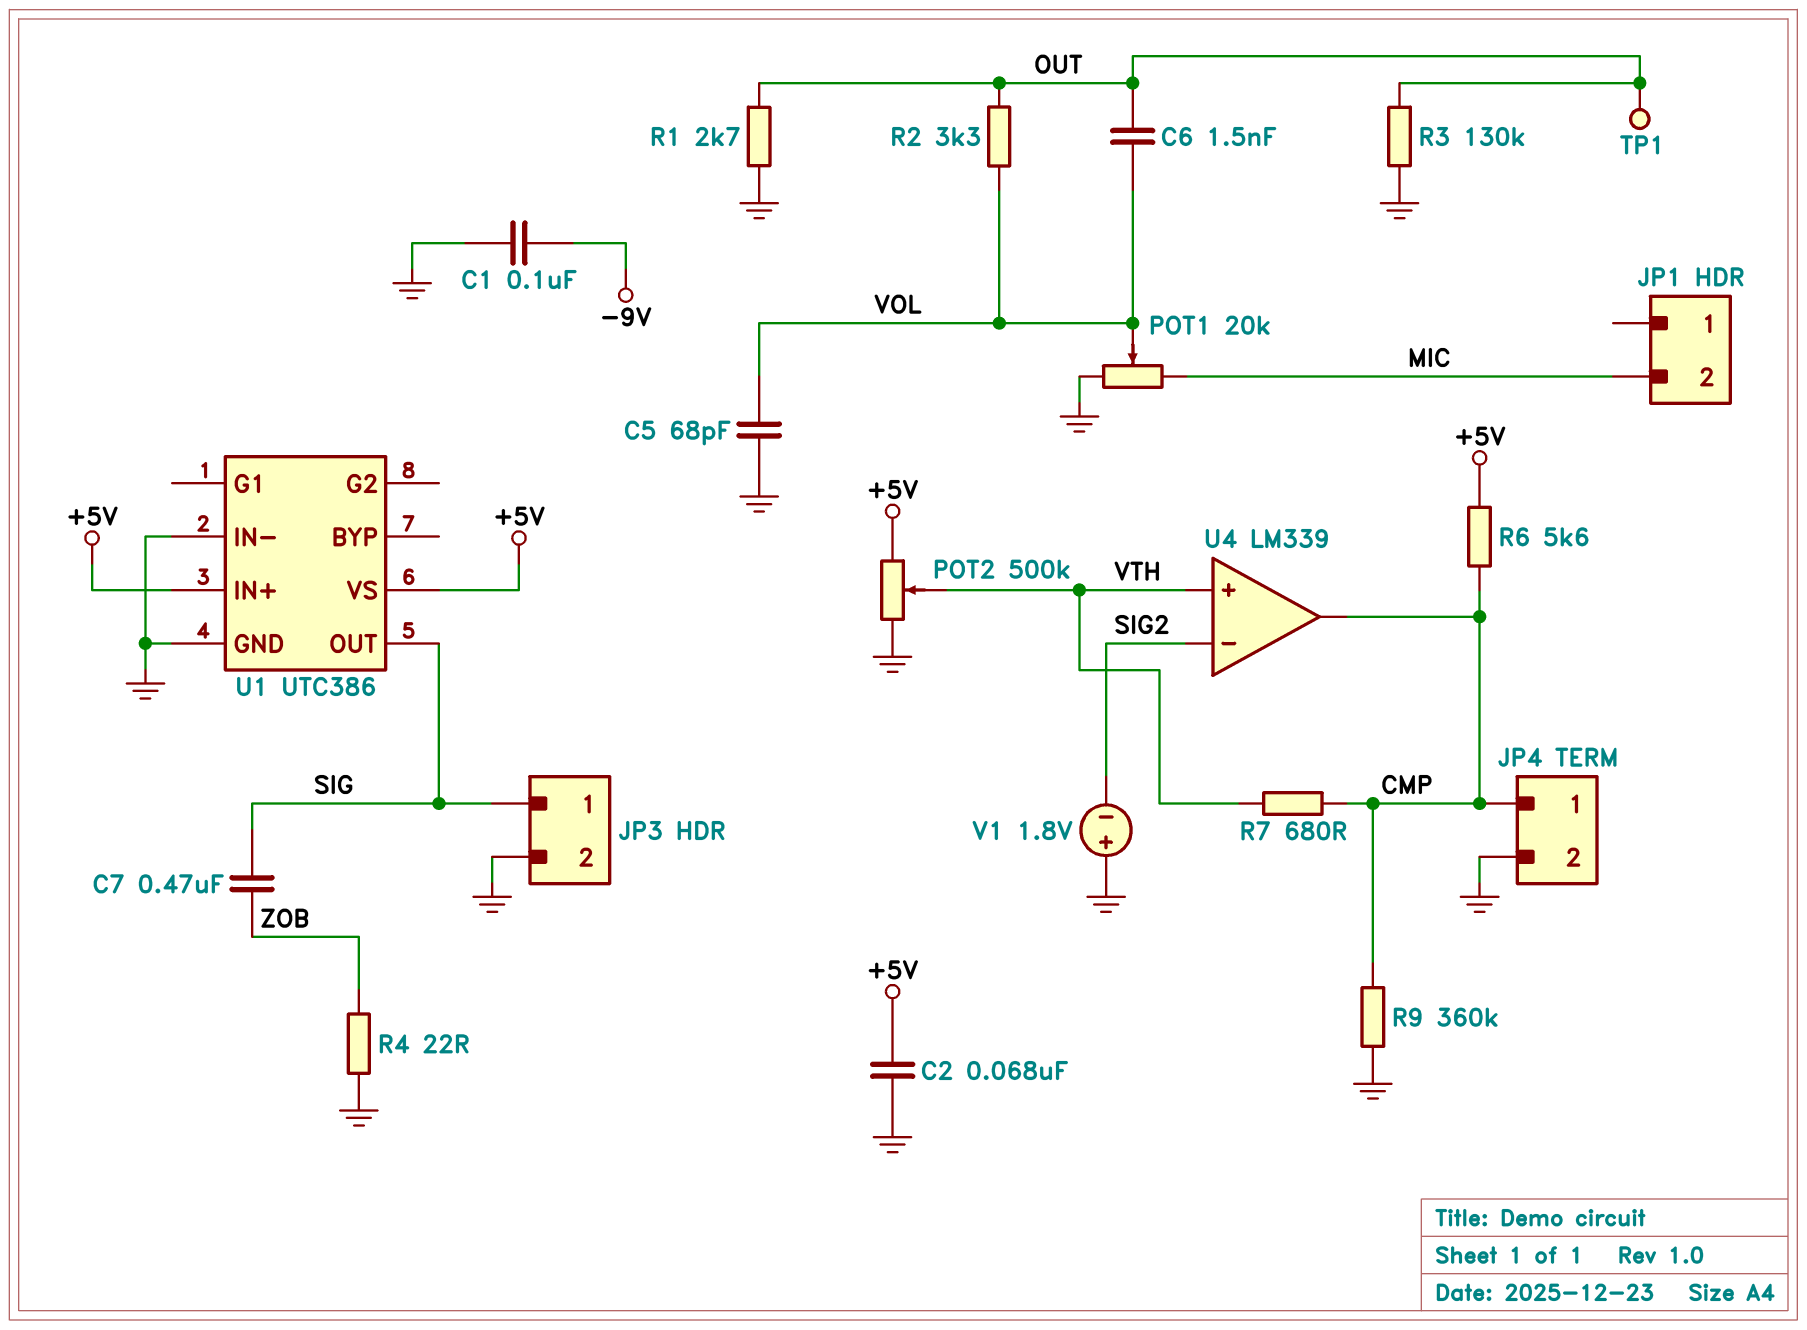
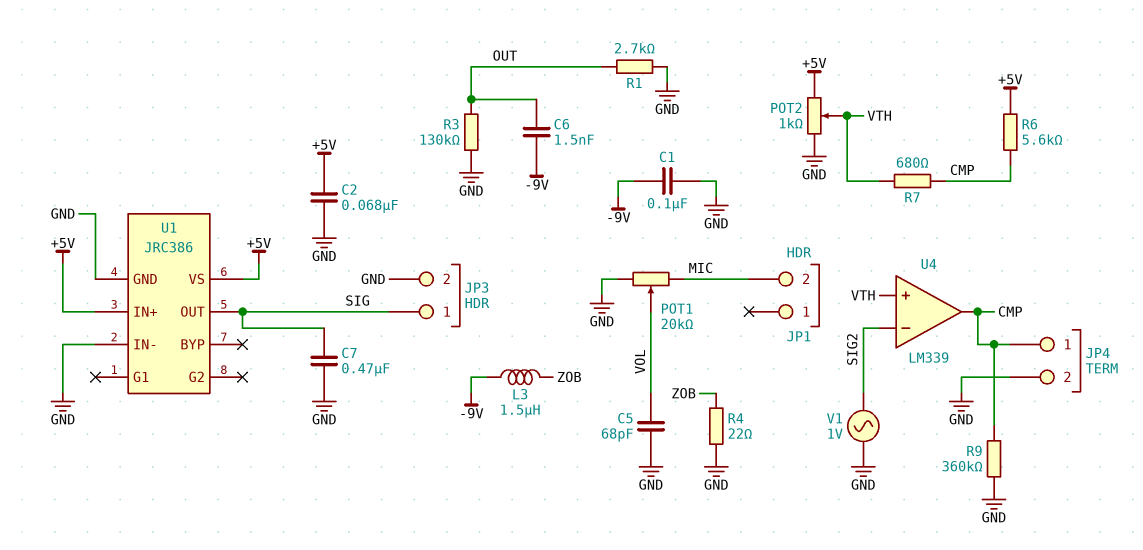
C6: 1.5nF (OUT, VOL) -> 1.5nF (-9V, OUT)
C7: 470nF (SIG, ZOB) -> 470nF (GND, SIG)
L3: none -> 1.5uH (-9V, ZOB)
POT2: 500k (+5V, GND, wiper VTH) -> 1k (+5V, GND, wiper VTH)
R2: 3.3k (OUT, VOL) -> none
TP1: test point (OUT) -> none
U1: UTC386 -> JRC386
V1: 1.8V (plus GND, minus SIG2) -> AC 1V (GND, SIG2)

